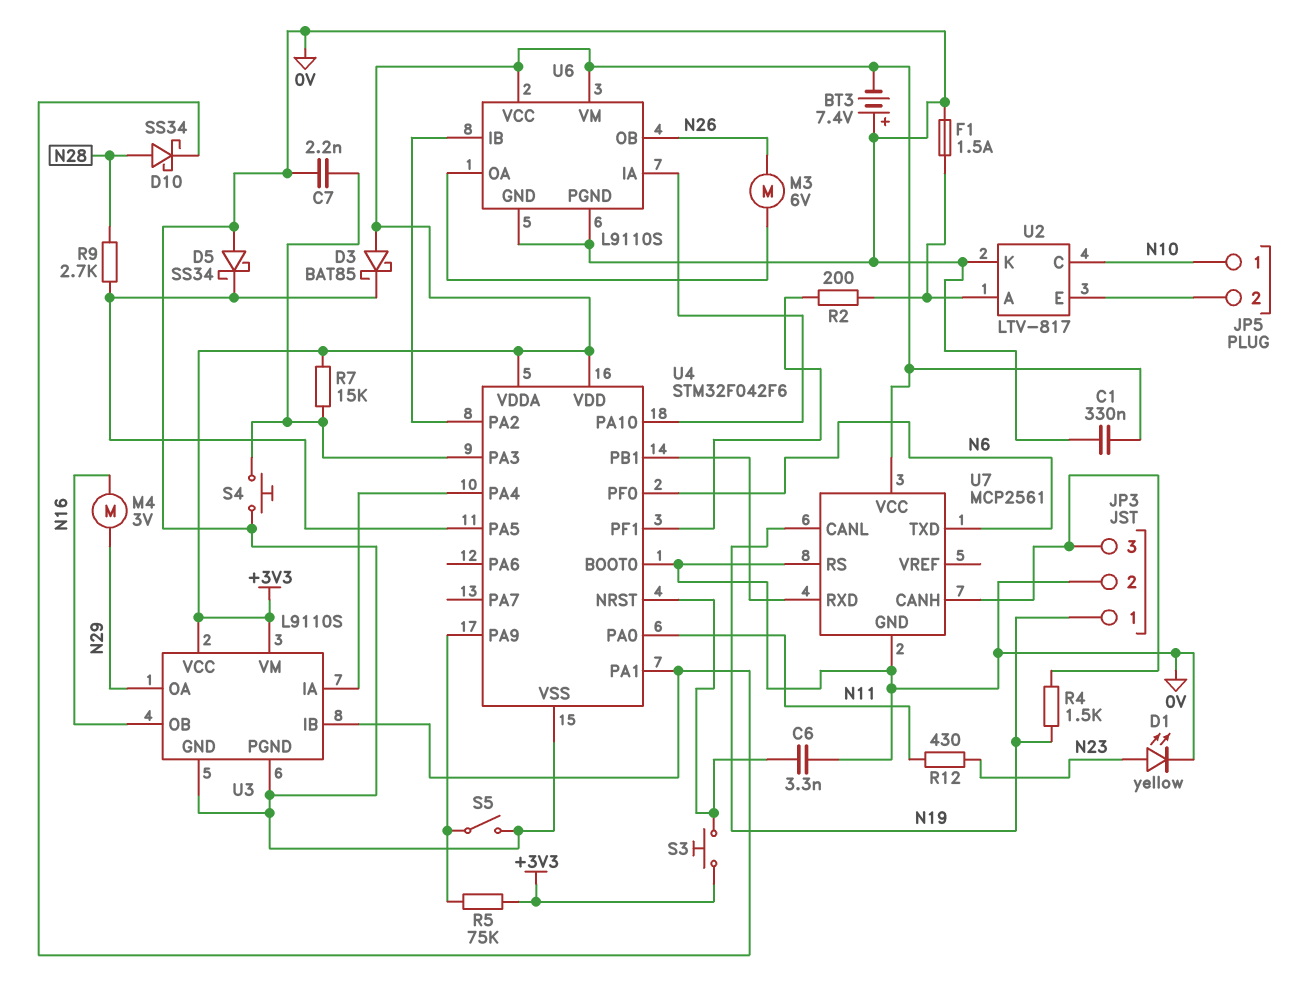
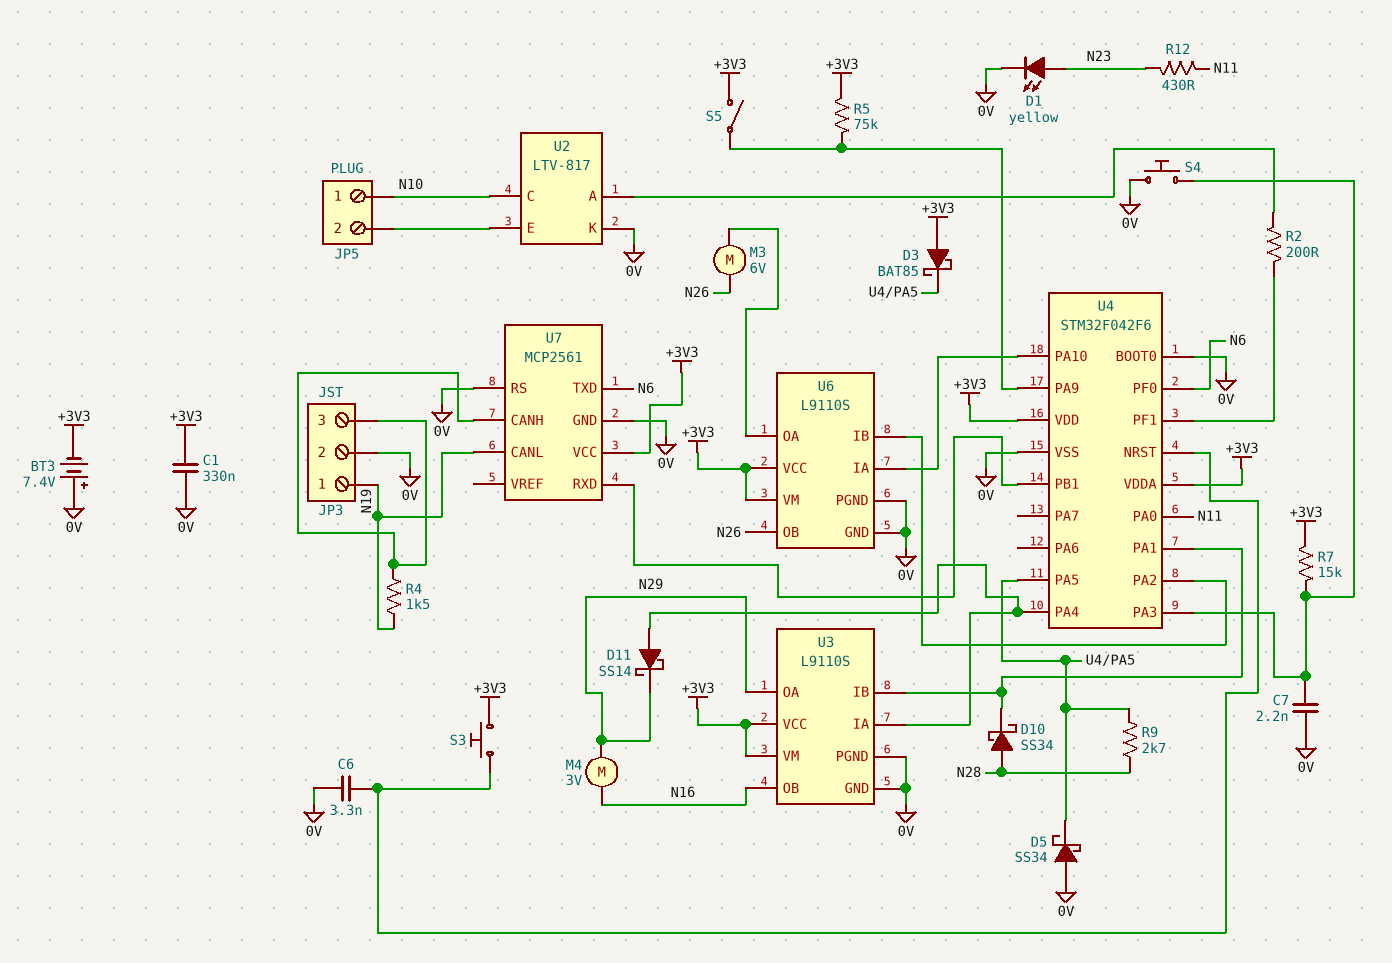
D11: none -> schottky SS14 (A U3/IA, K N29)
F1: 1.5A (0V, U2/A) -> none
S5: switch (0V, U4/PA9) -> switch (+3V3, U4/PA9)

